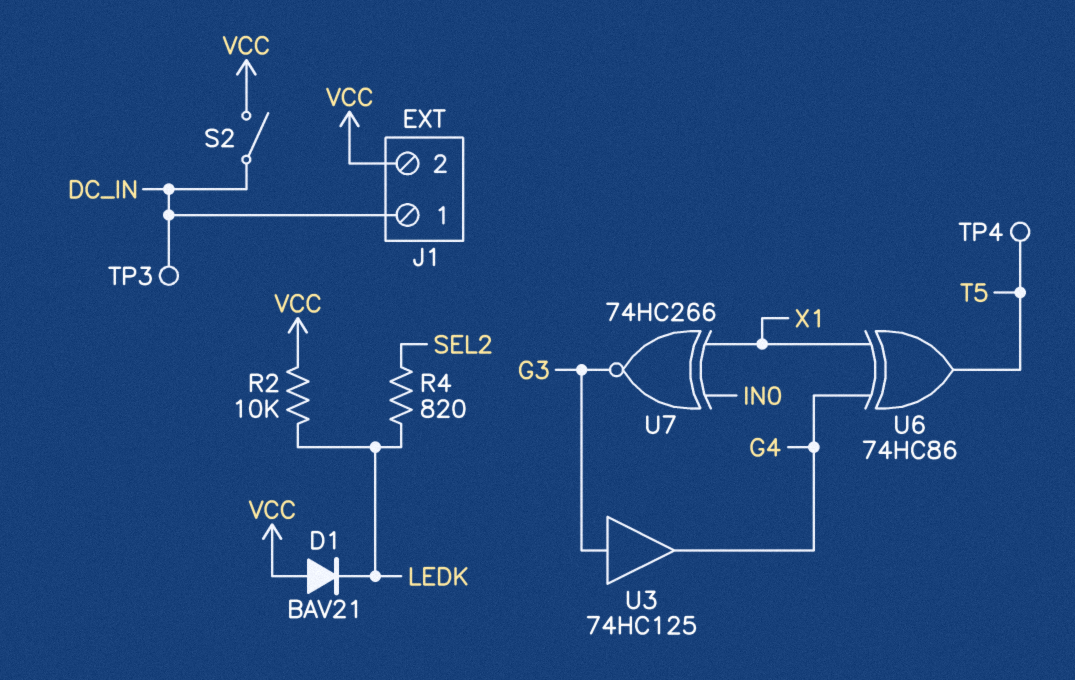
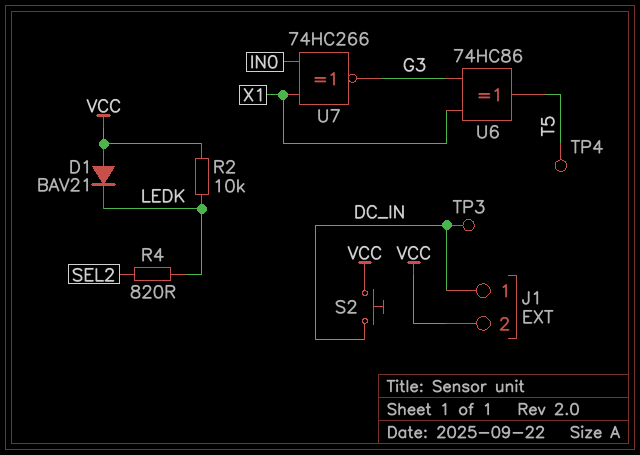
S2: switch (DC_IN, VCC) -> button (DC_IN, VCC)
U3: buffer 74HC125 (in G3, out G4) -> none
U6: XOR 74HC86 (in G4, in X1, out T5) -> XOR 74HC86 (in G3, in X1, out T5)

